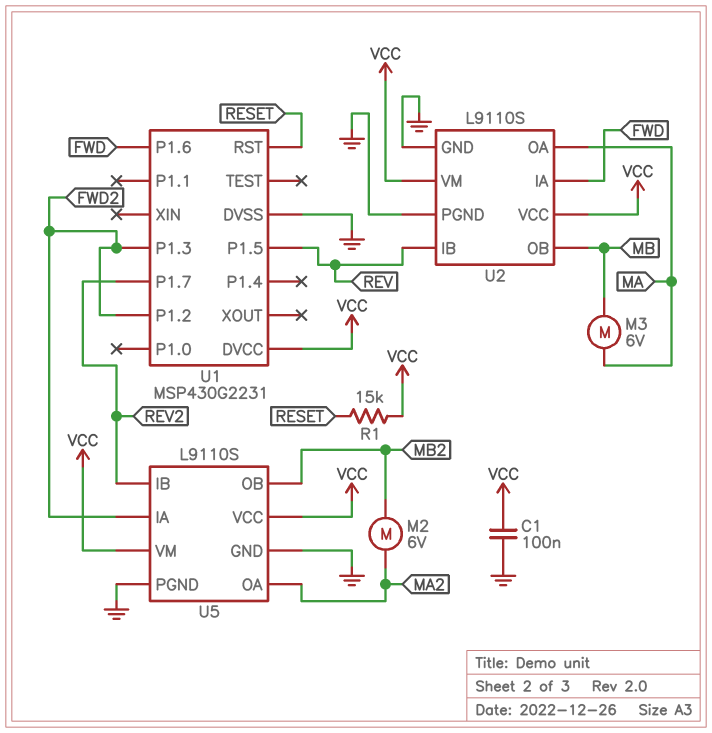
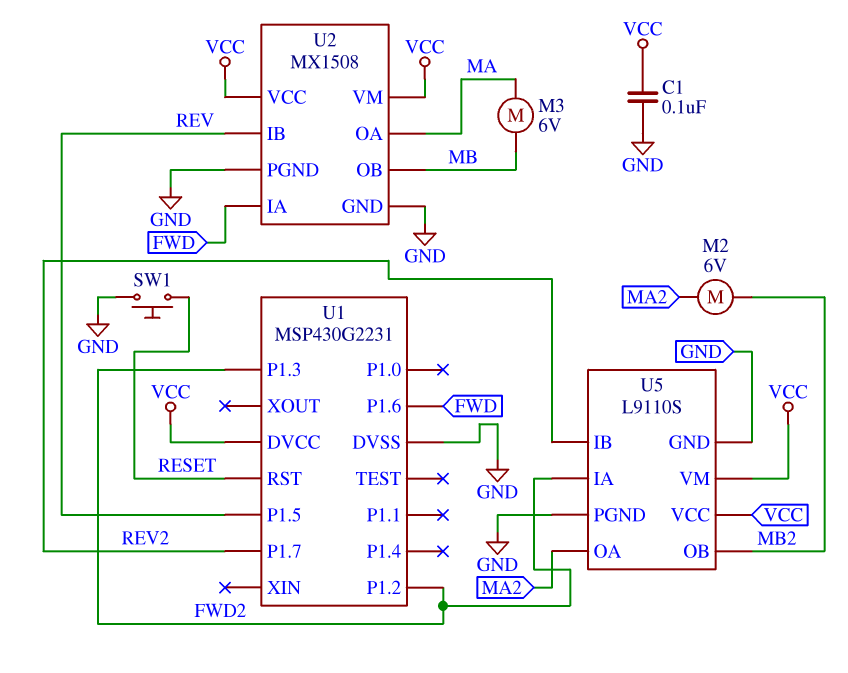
R1: 15k (RESET, VCC) -> none
SW1: none -> button (GND, RESET)
U2: L9110S -> MX1508

